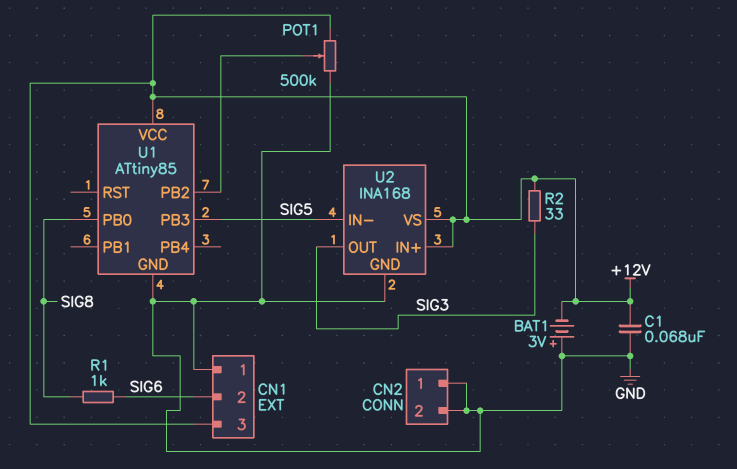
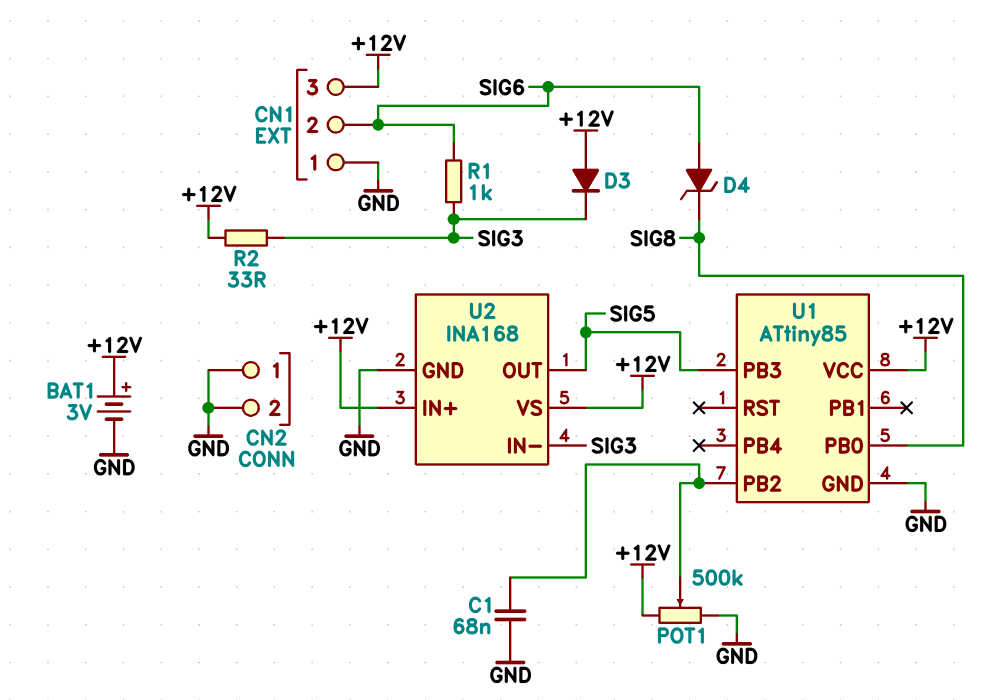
BAT1: 3V (plus GND, minus +12V) -> 3V (plus +12V, minus GND)
C1: 68nF (+12V, GND) -> 68nF (GND, U1/PB2)
D3: none -> diode (A +12V, K SIG3)
D4: none -> zener (A SIG6, K SIG8)
R1: 1k (SIG6, SIG8) -> 1k (SIG3, SIG6)
U2 pin IN-: SIG5 -> SIG3
U2 pin OUT: SIG3 -> SIG5

